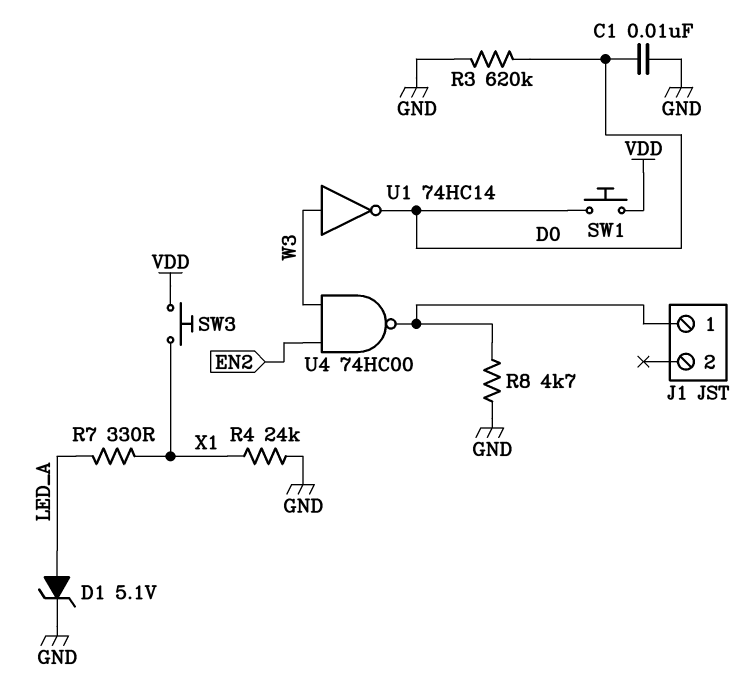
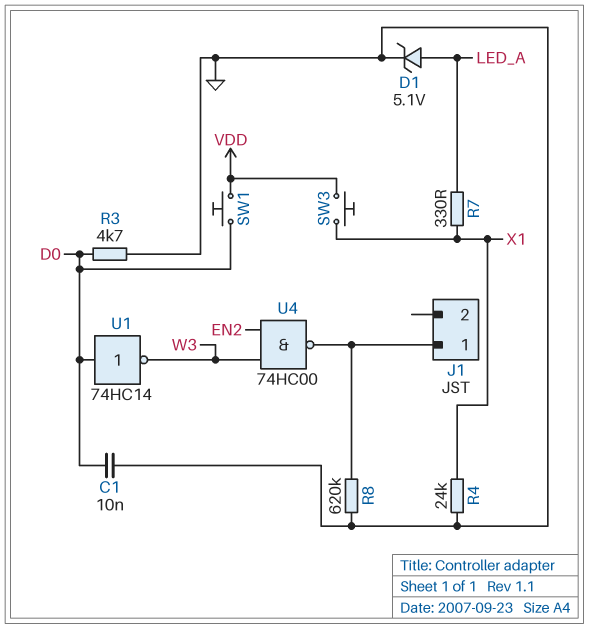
R3: 620k (D0, GND) -> 4.7k (D0, GND)
R8: 4.7k (GND, J1/1) -> 620k (GND, J1/1)
U1: NOT 74HC14 (in W3, out D0) -> NOT 74HC14 (in D0, out W3)

